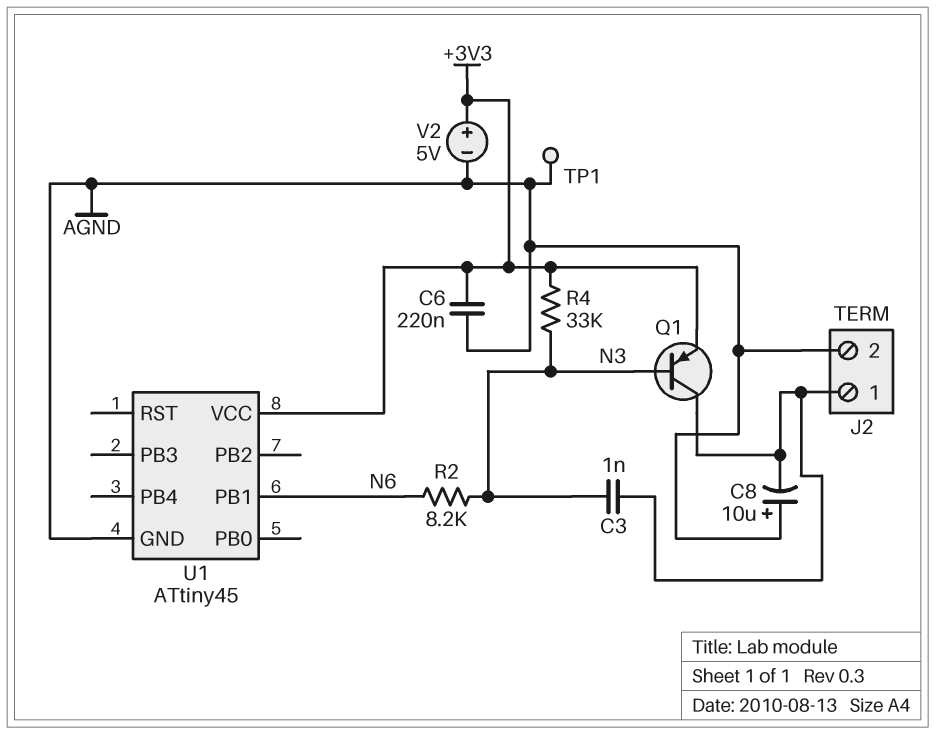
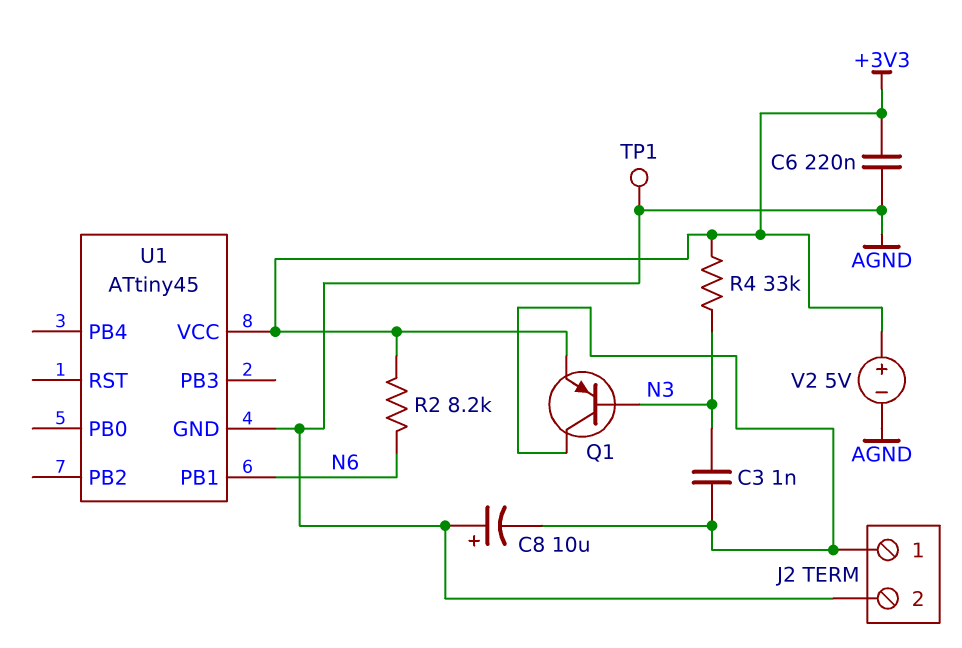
R2: 8.2k (N3, N6) -> 8.2k (+3V3, N6)

